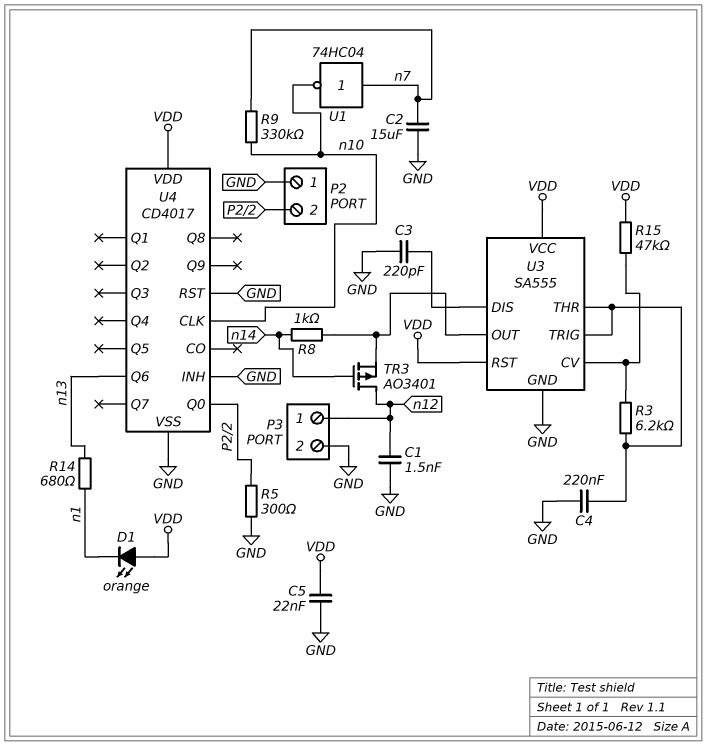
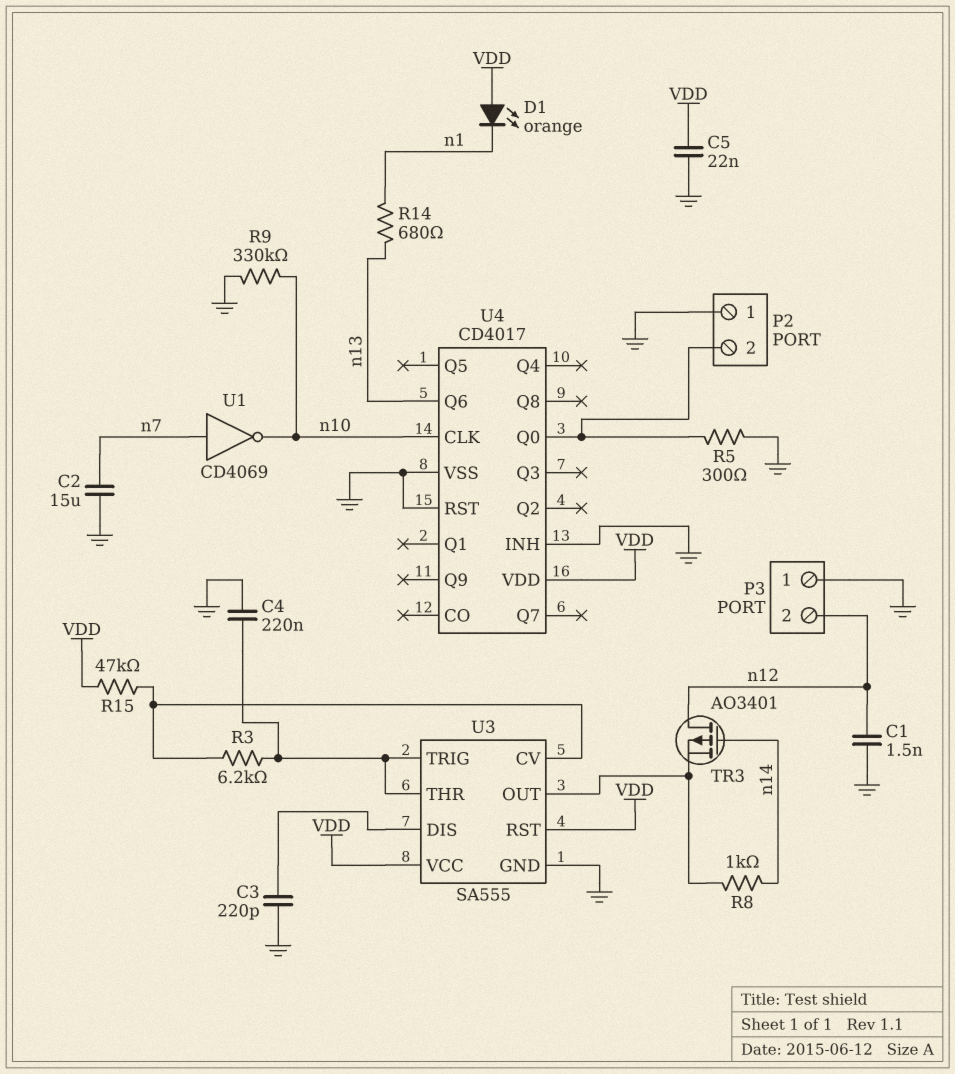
P3 pin 1: n12 -> GND
P3 pin 2: GND -> n12
R9: 330k (n7, n10) -> 330k (GND, n10)
U1: NOT 74HC04 (in n7, out n10) -> NOT CD4069 (in n7, out n10)

